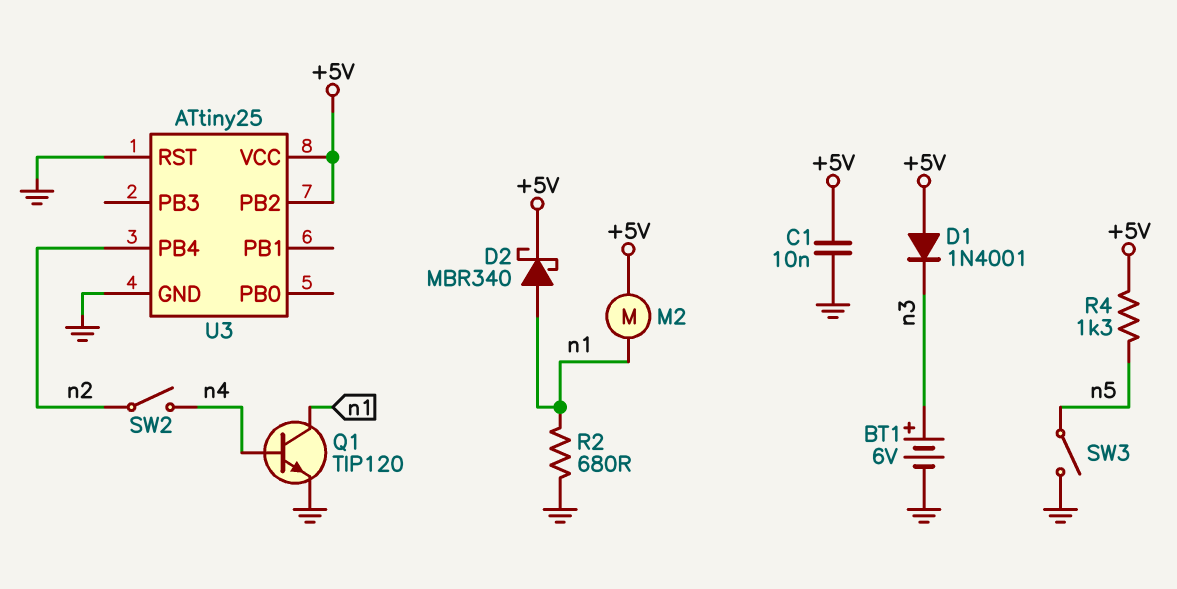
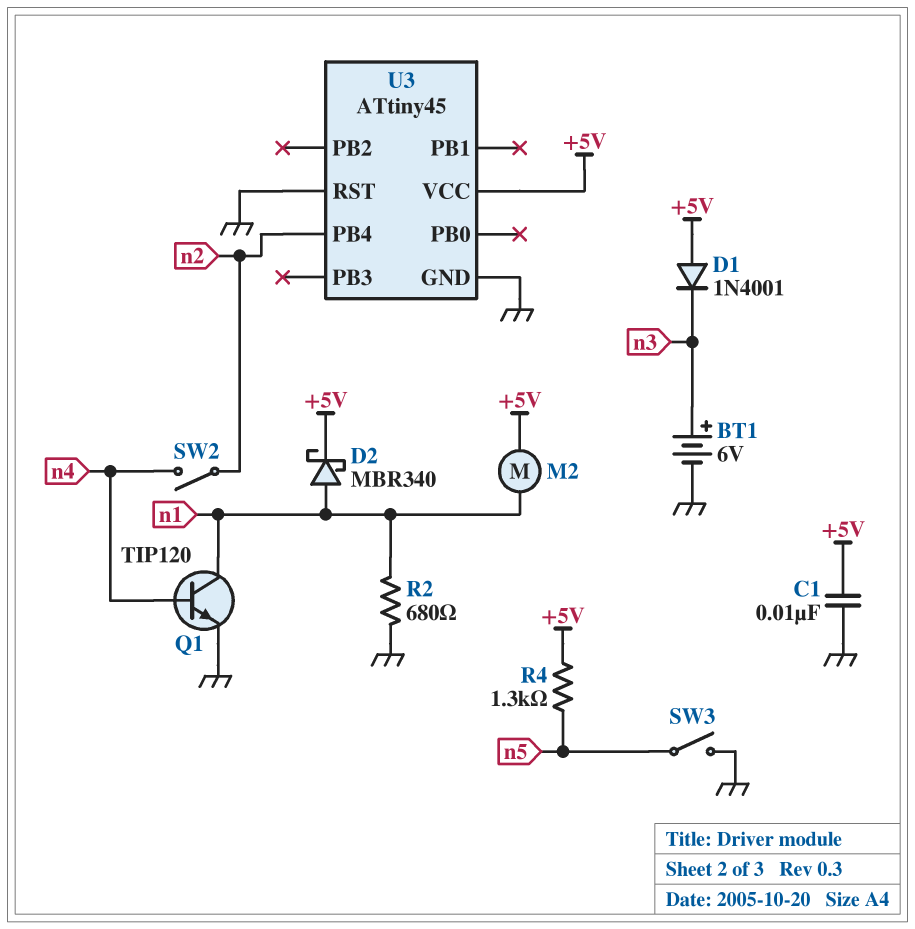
U3: ATtiny25 -> ATtiny45
U3 pin PB2: +5V -> none

